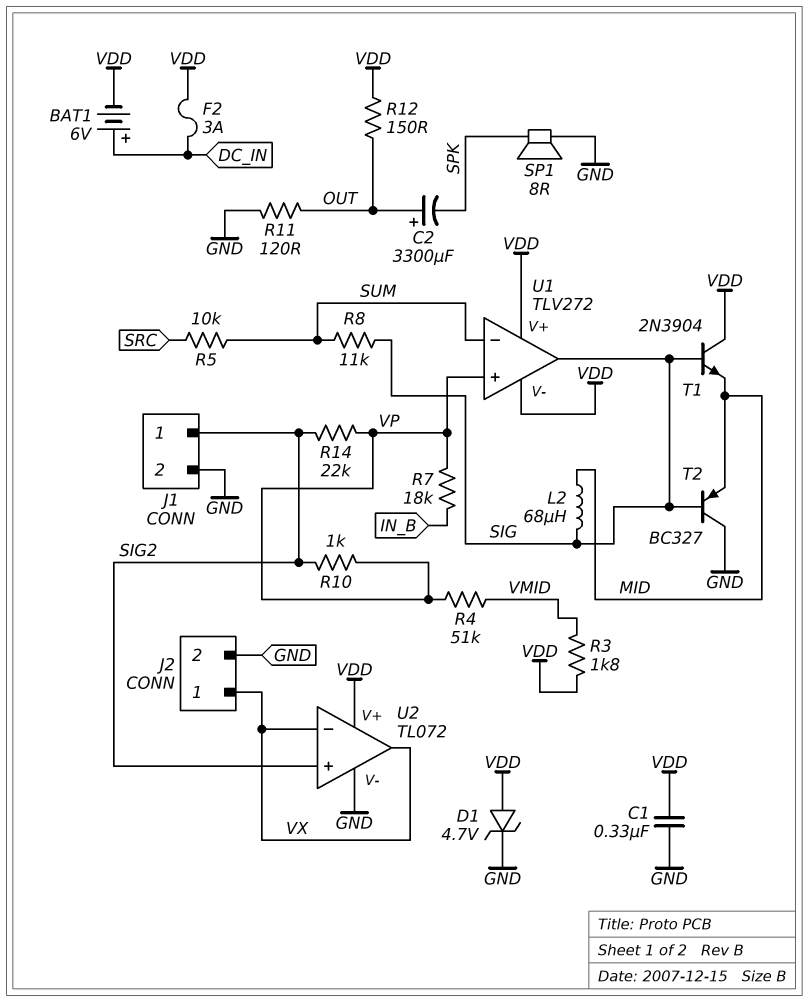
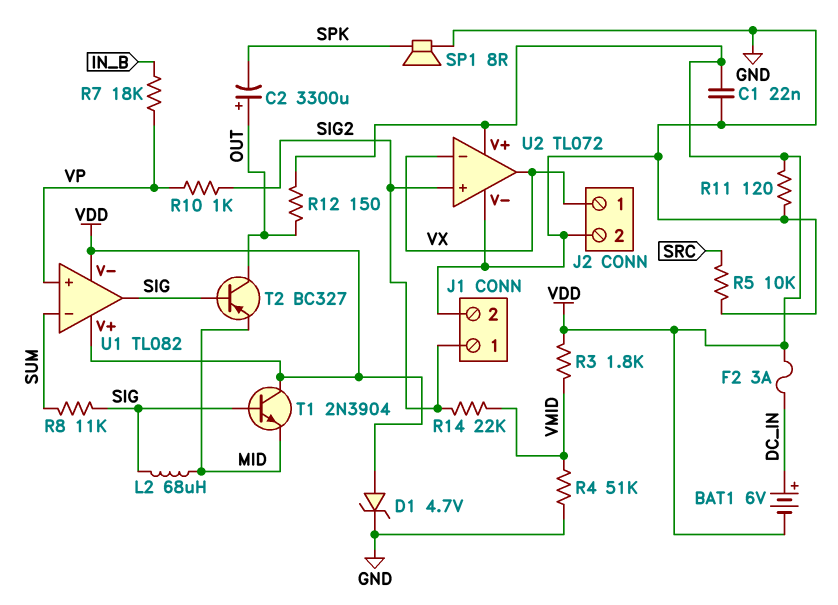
C1: 330nF (GND, VDD) -> 22nF (GND, VDD)
R4: 51k (VMID, VP) -> 51k (GND, VMID)
R5: 10k (SRC, SUM) -> 10k (GND, SRC)
R11: 120 (GND, OUT) -> 120 (GND, VDD)
R14: 22k (SIG2, VP) -> 22k (SIG2, VMID)
T2: PNP BC327 (B SIG, C GND, E MID) -> PNP BC327 (B SIG, C OUT, E MID)
U1: TLV272 -> TL082

